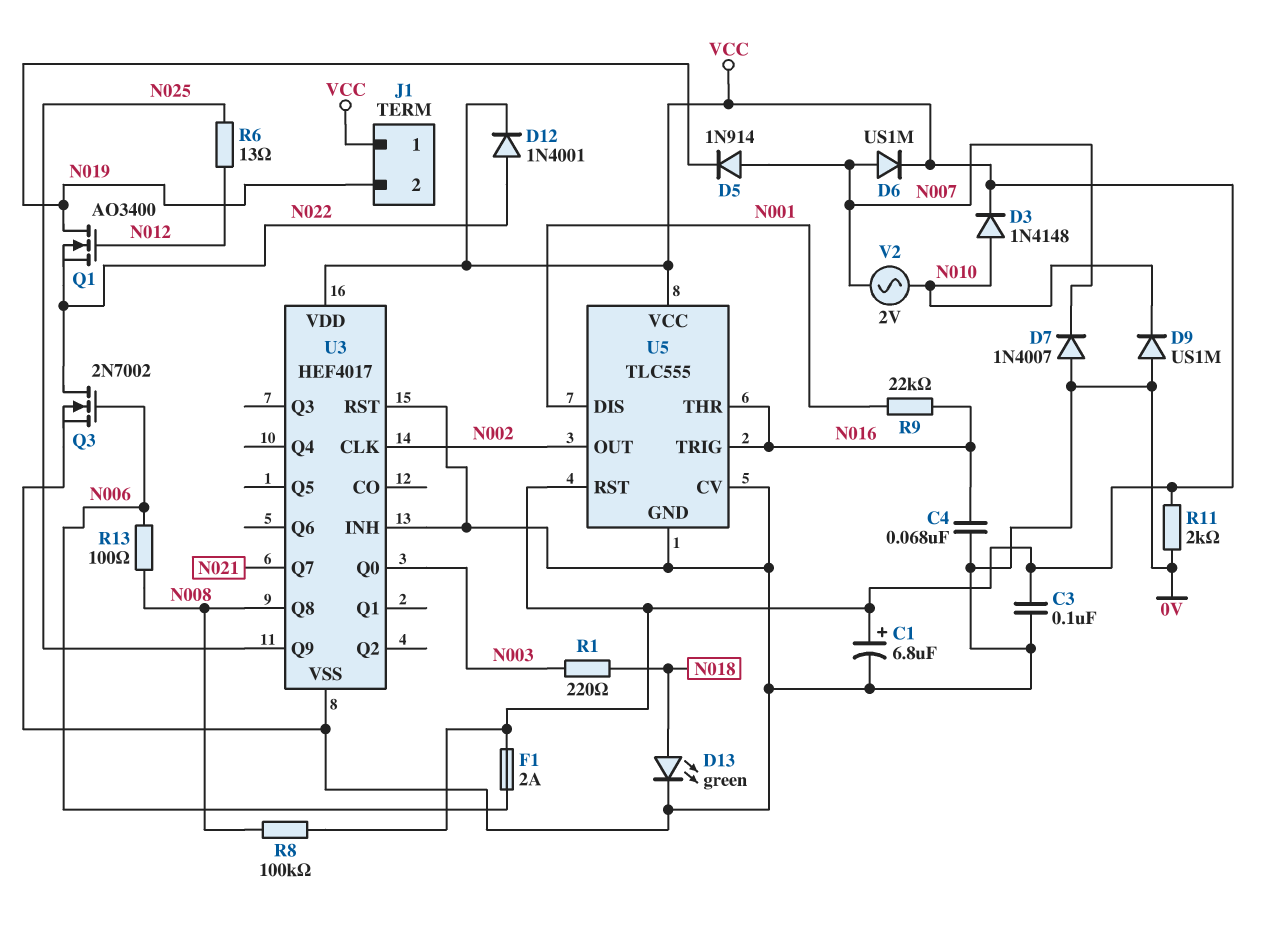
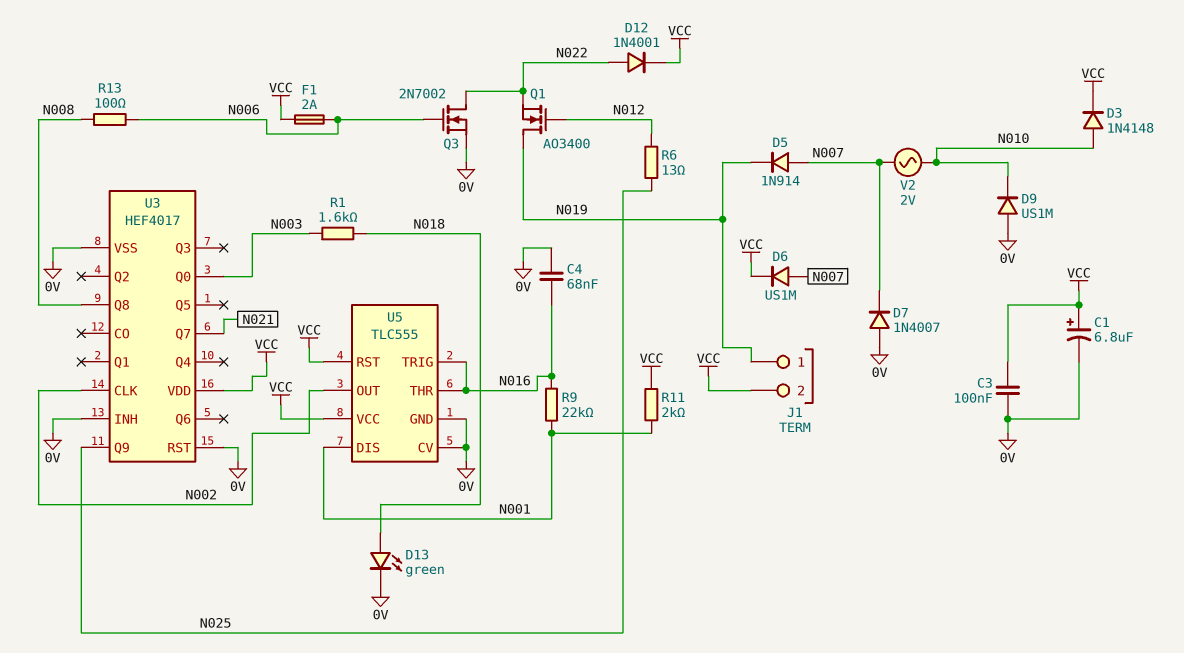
J1 pin 1: VCC -> N019
J1 pin 2: N019 -> VCC
R1: 220 (N003, N018) -> 1.6k (N003, N018)
R8: 100k (N008, VCC) -> none
R11: 2k (0V, VCC) -> 2k (N001, VCC)

